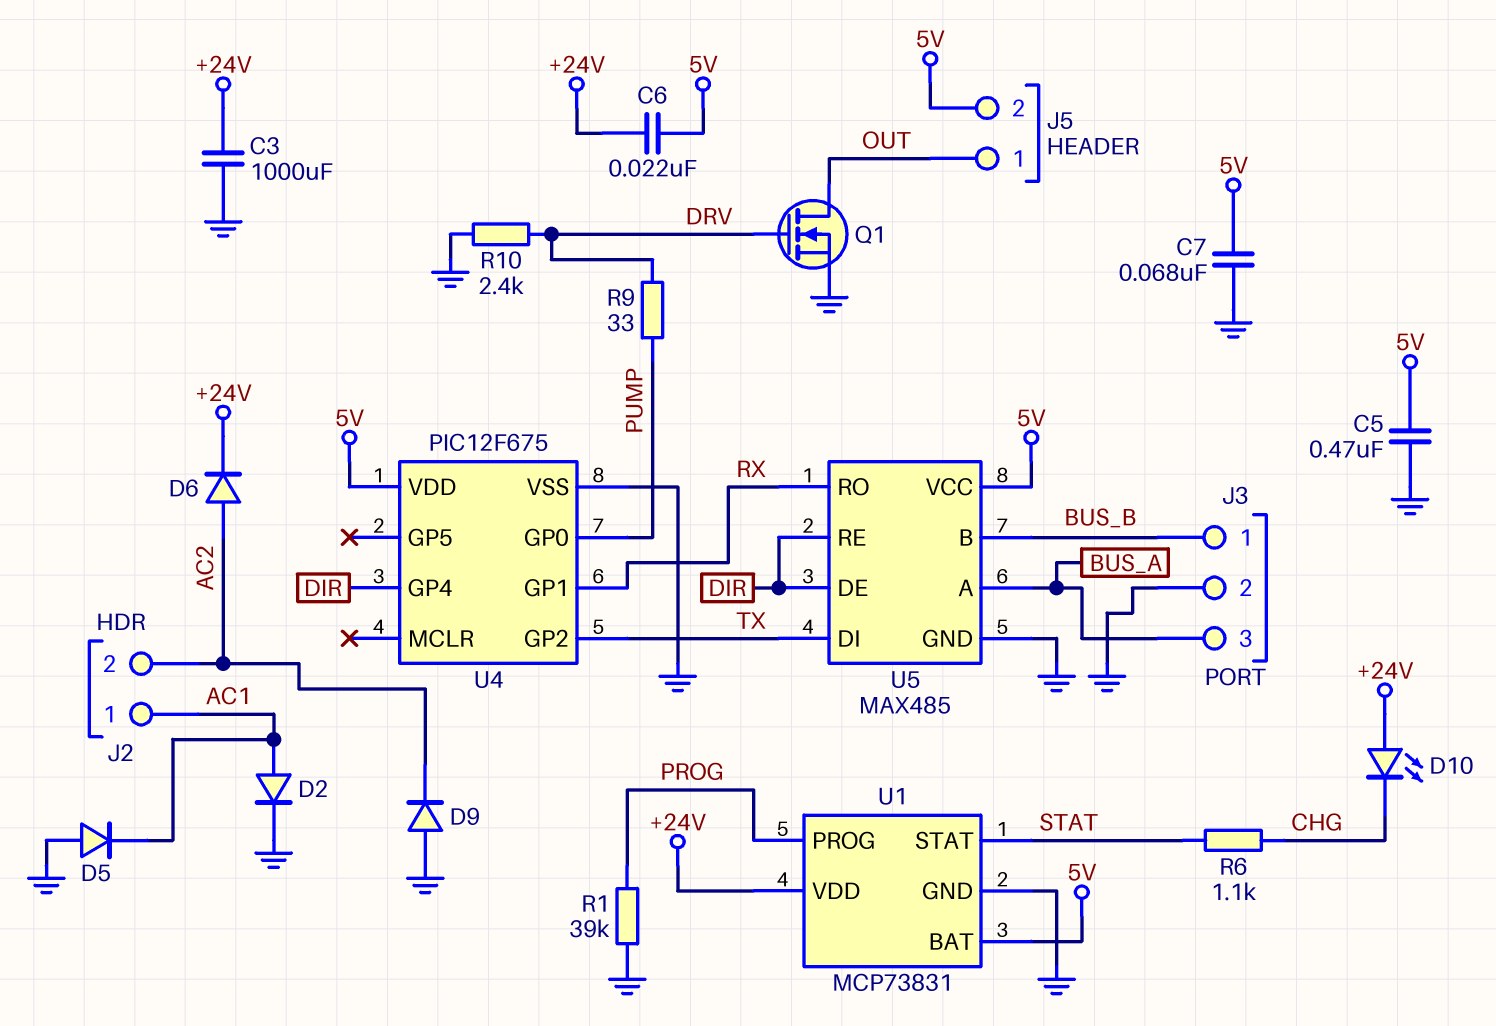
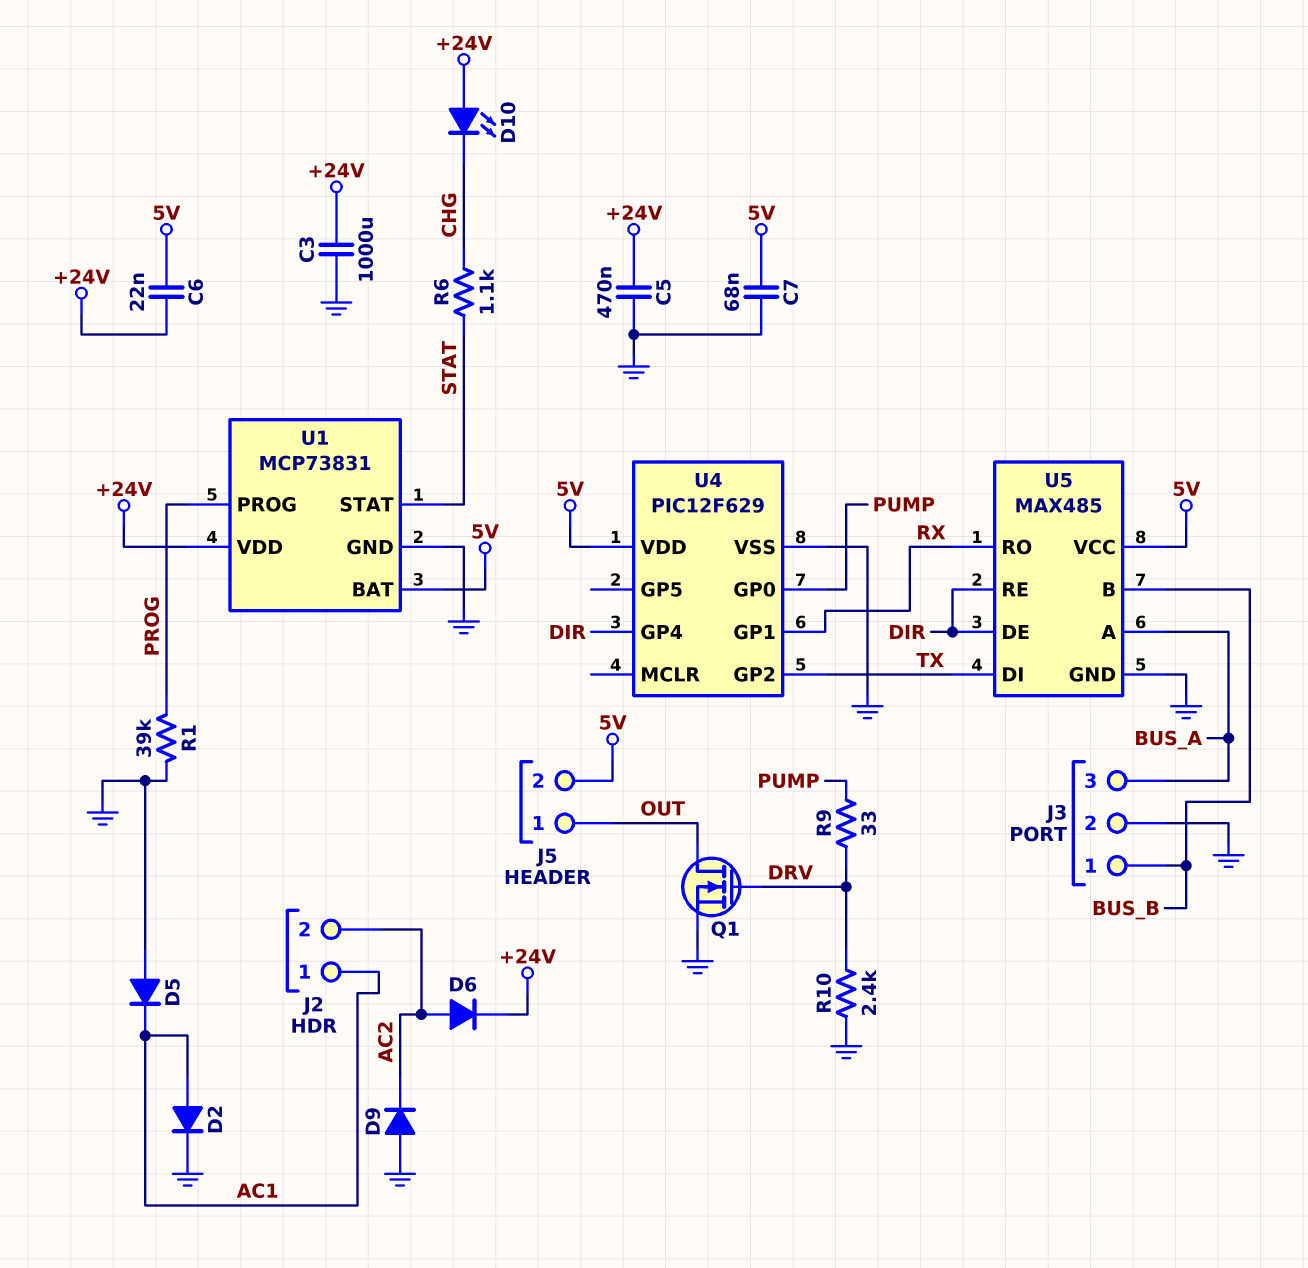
C5: 470nF (5V, GND) -> 470nF (+24V, GND)
U4: PIC12F675 -> PIC12F629

